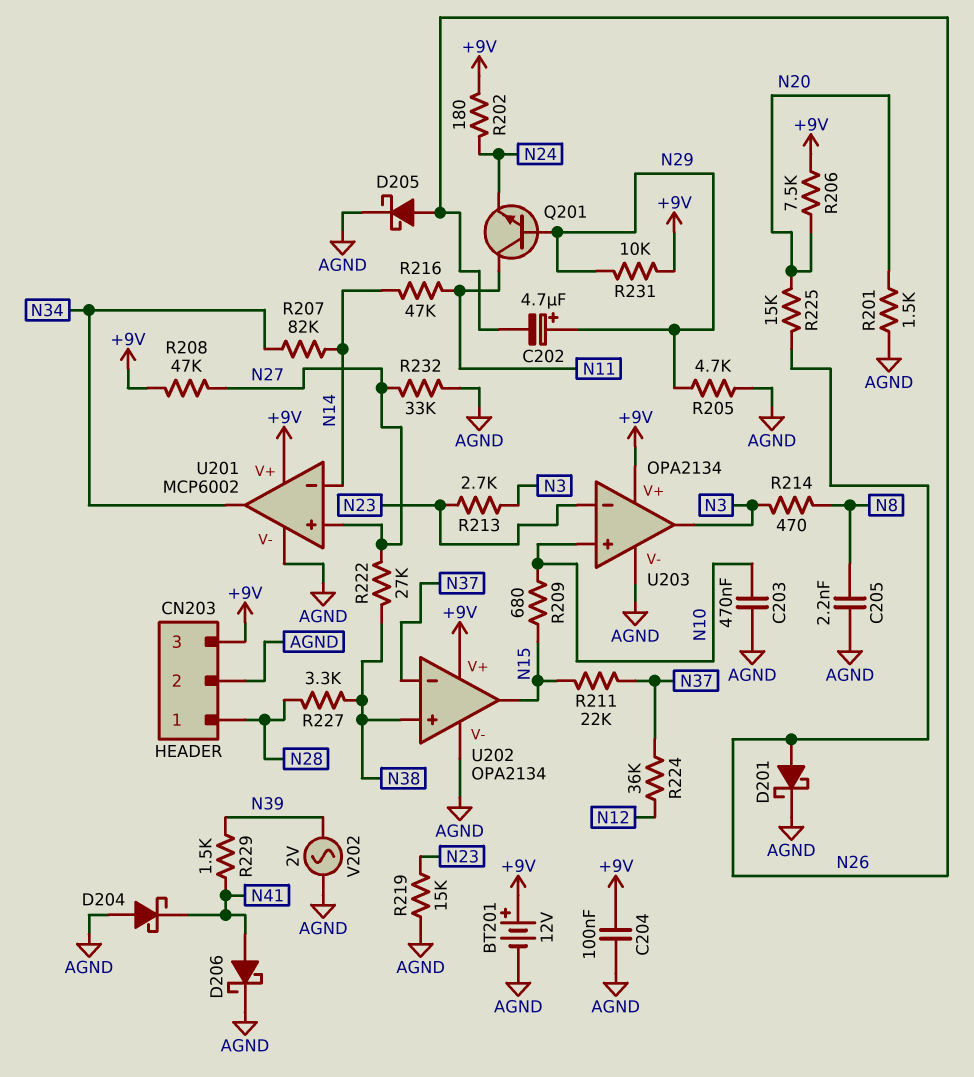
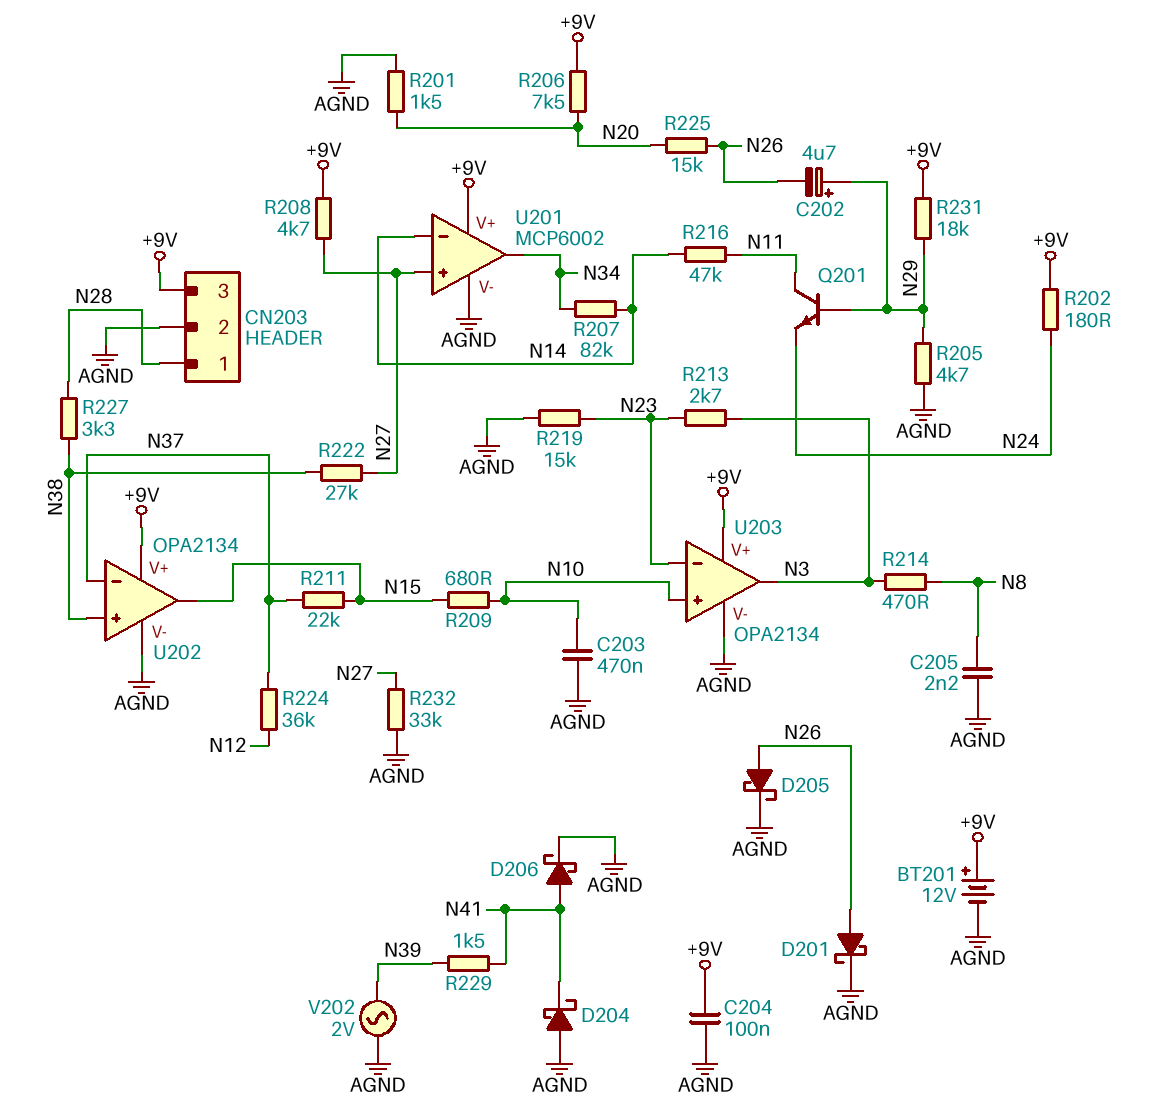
R208: 47k (+9V, N27) -> 4.7k (+9V, N27)
R231: 10k (+9V, N29) -> 18k (+9V, N29)

